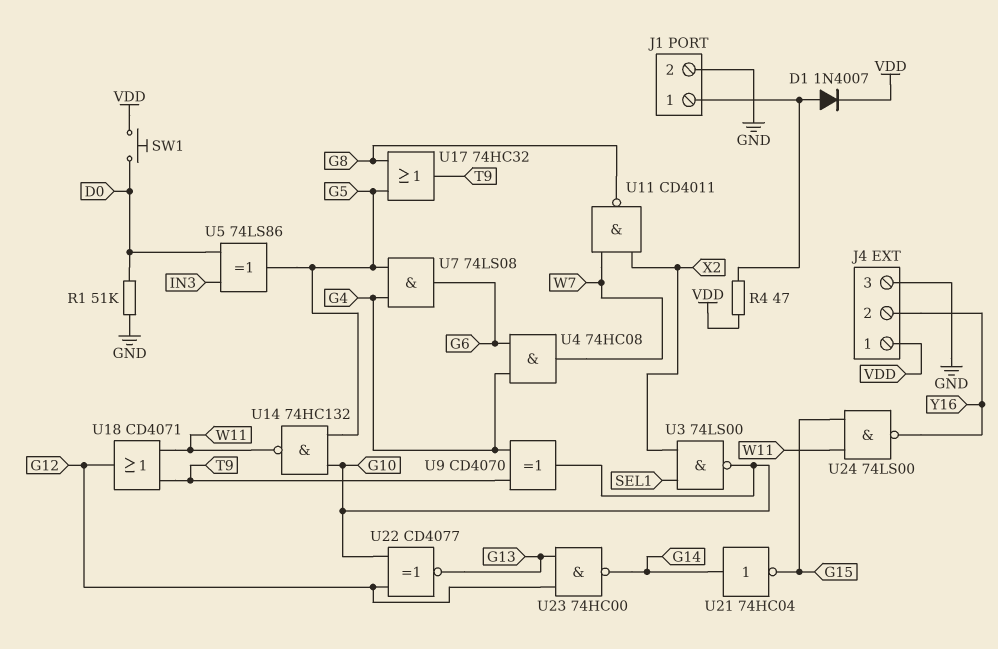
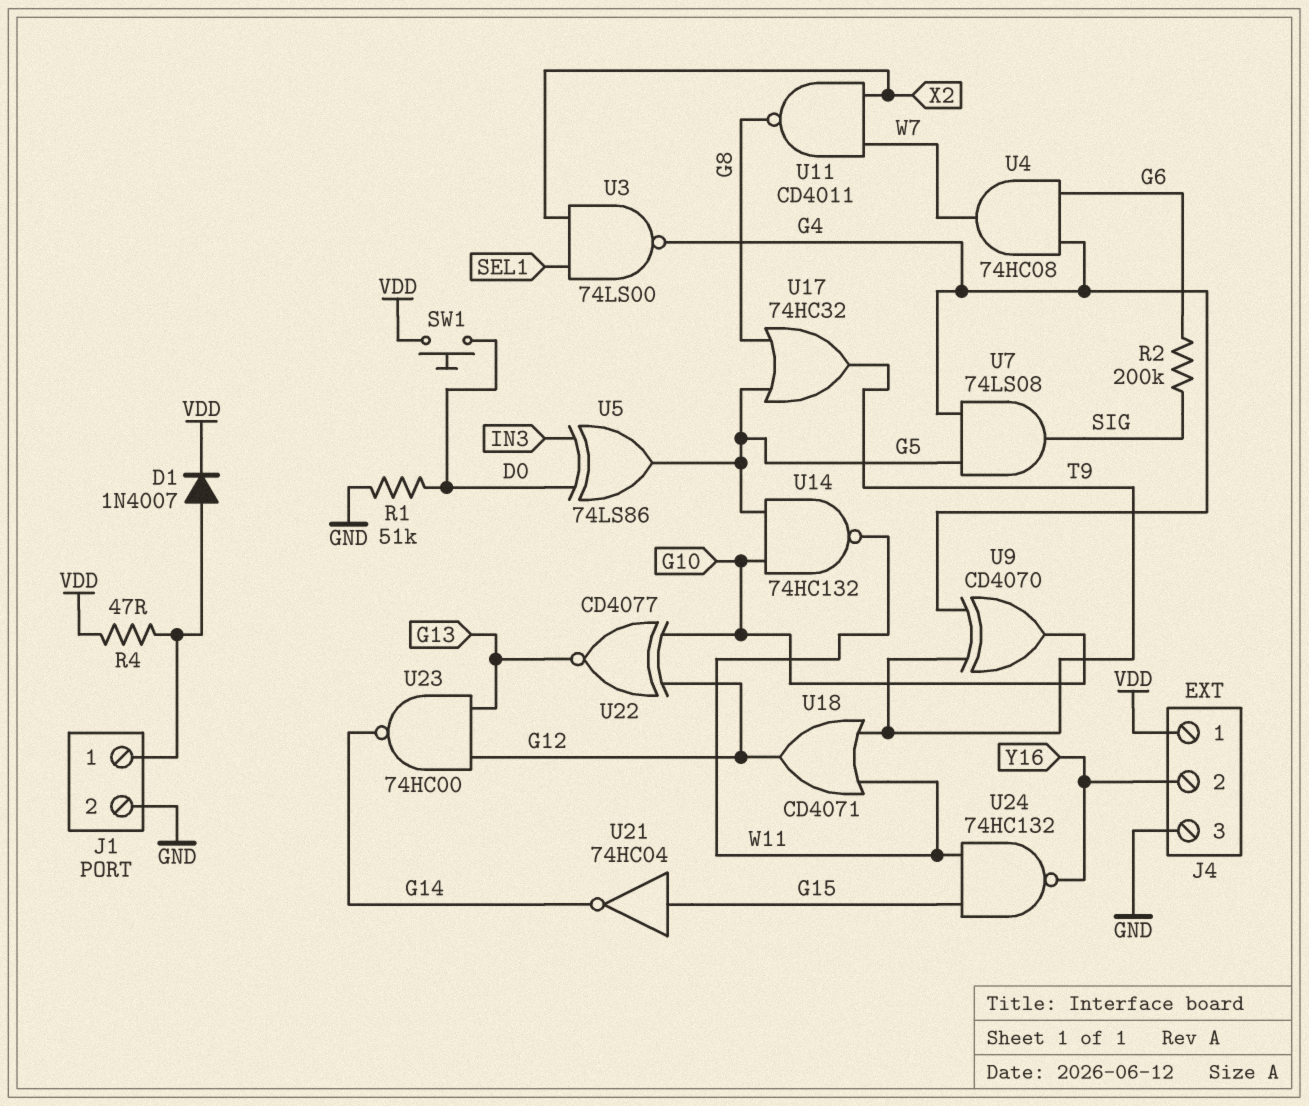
R2: none -> 200k (G6, SIG)
U3: NAND 74LS00 (in SEL1, in X2, out G10) -> NAND 74LS00 (in SEL1, in X2, out G4)
U7: AND 74LS08 (in G4, in G5, out G6) -> AND 74LS08 (in G4, in G5, out SIG)
U21: NOT 74HC04 (in G14, out G15) -> NOT 74HC04 (in G15, out G14)
U24: NAND 74LS00 (in G15, in W11, out Y16) -> NAND 74HC132 (in G15, in W11, out Y16)

